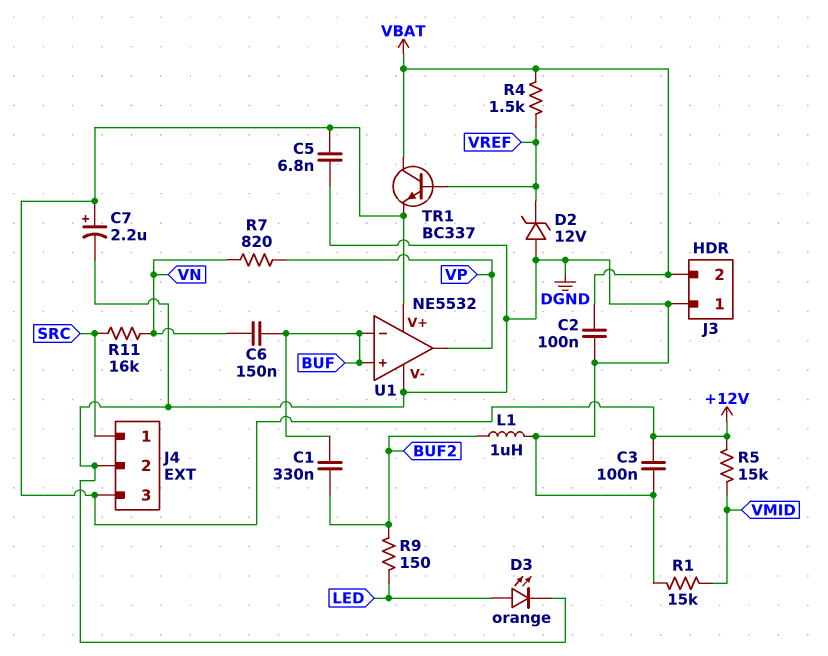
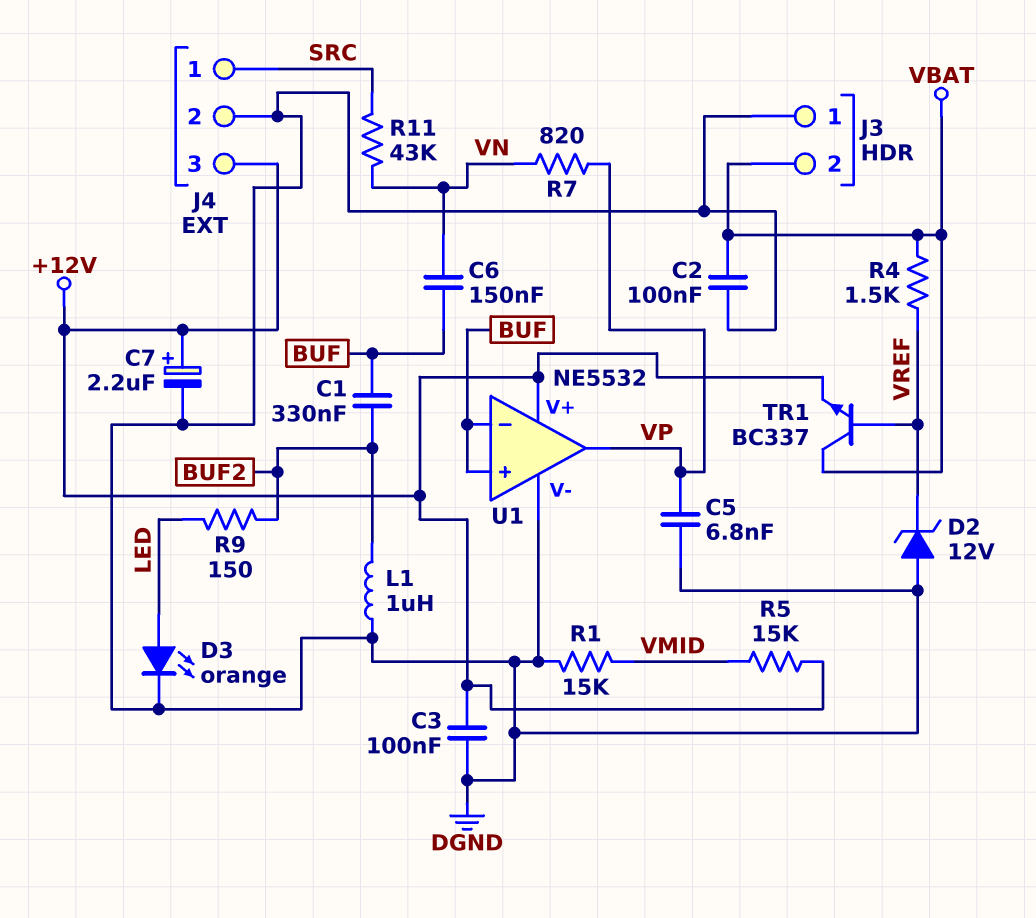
C5: 6.8nF (+12V, DGND) -> 6.8nF (DGND, VP)
R11: 16k (SRC, VN) -> 43k (SRC, VN)

